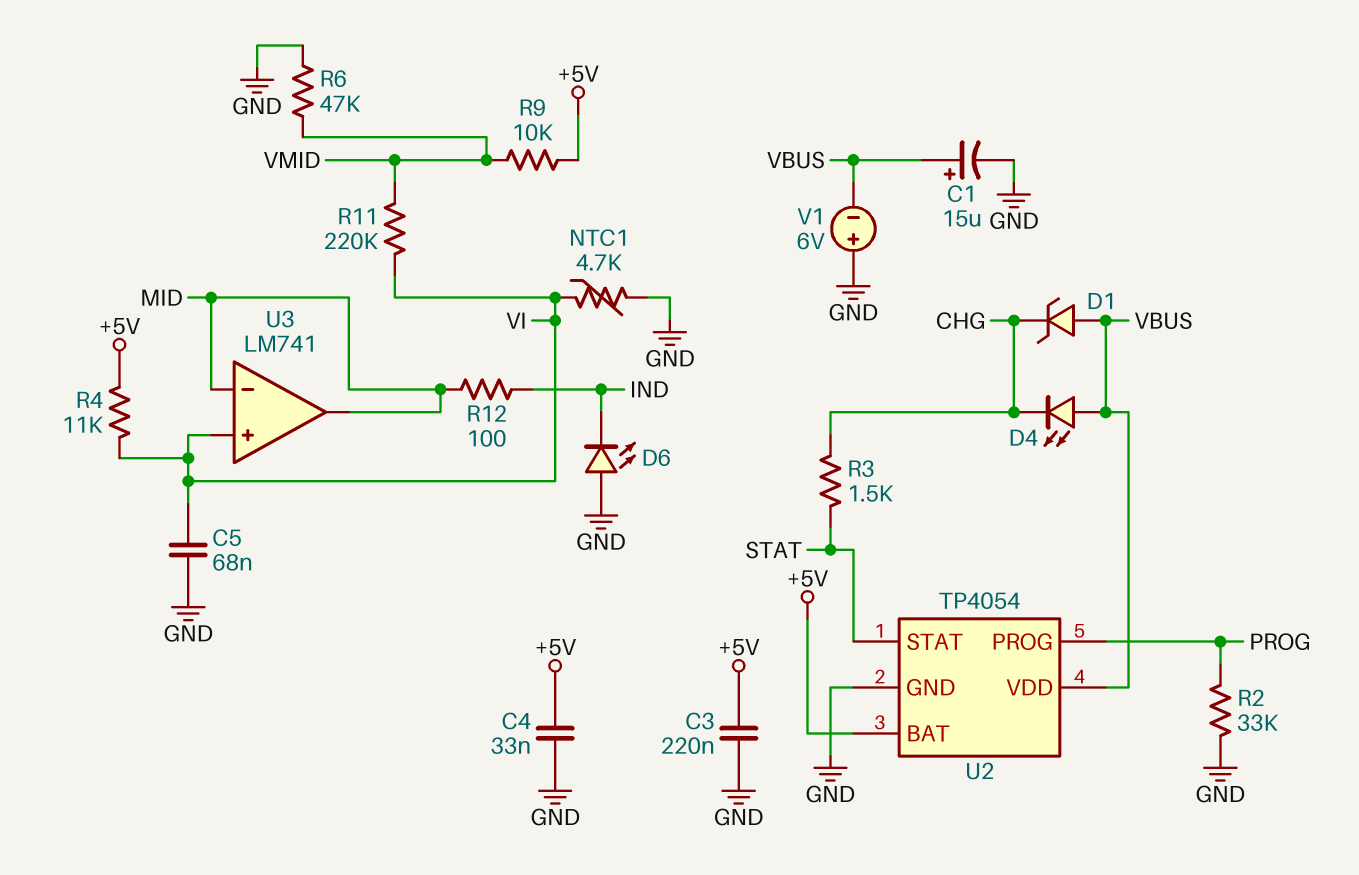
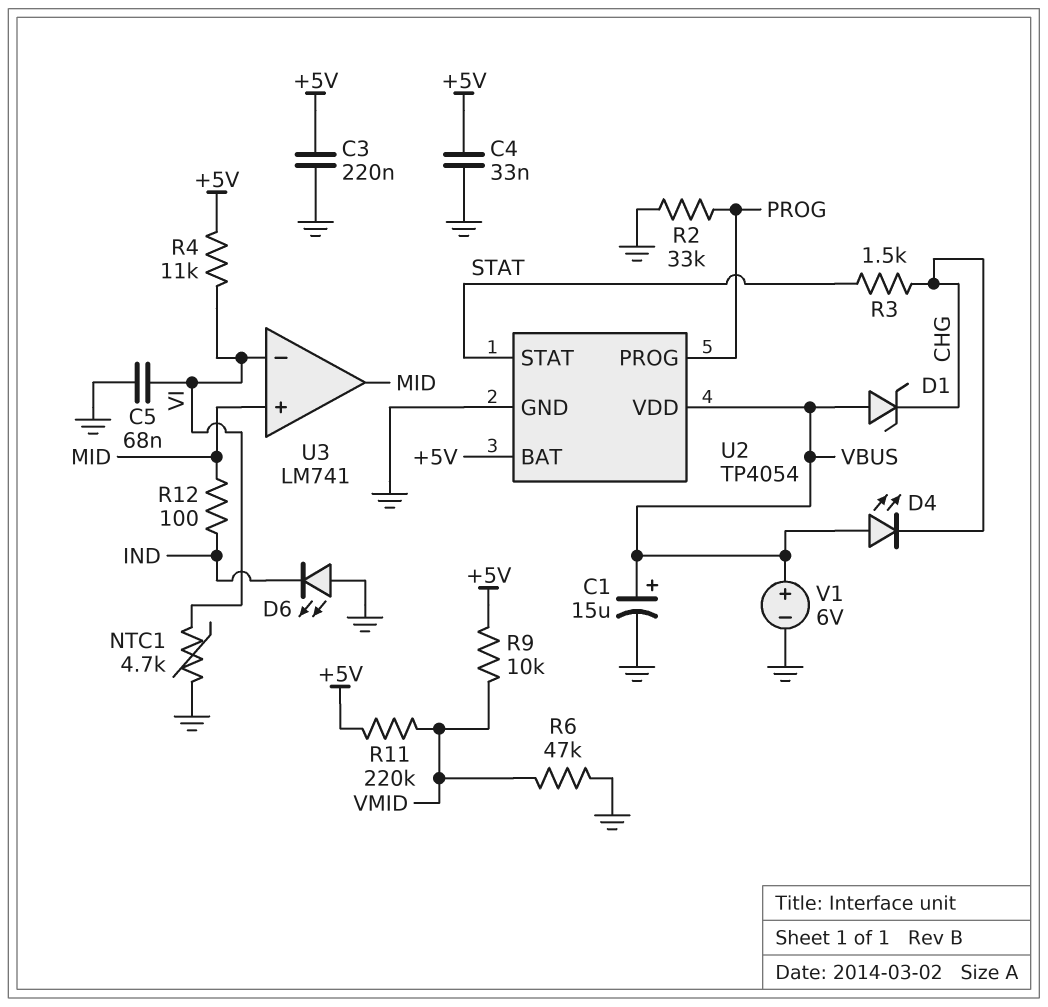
R11: 220k (VI, VMID) -> 220k (+5V, VMID)
U3 pin in+: VI -> MID
U3 pin in-: MID -> VI
V1: 6V (plus GND, minus VBUS) -> 6V (plus VBUS, minus GND)

